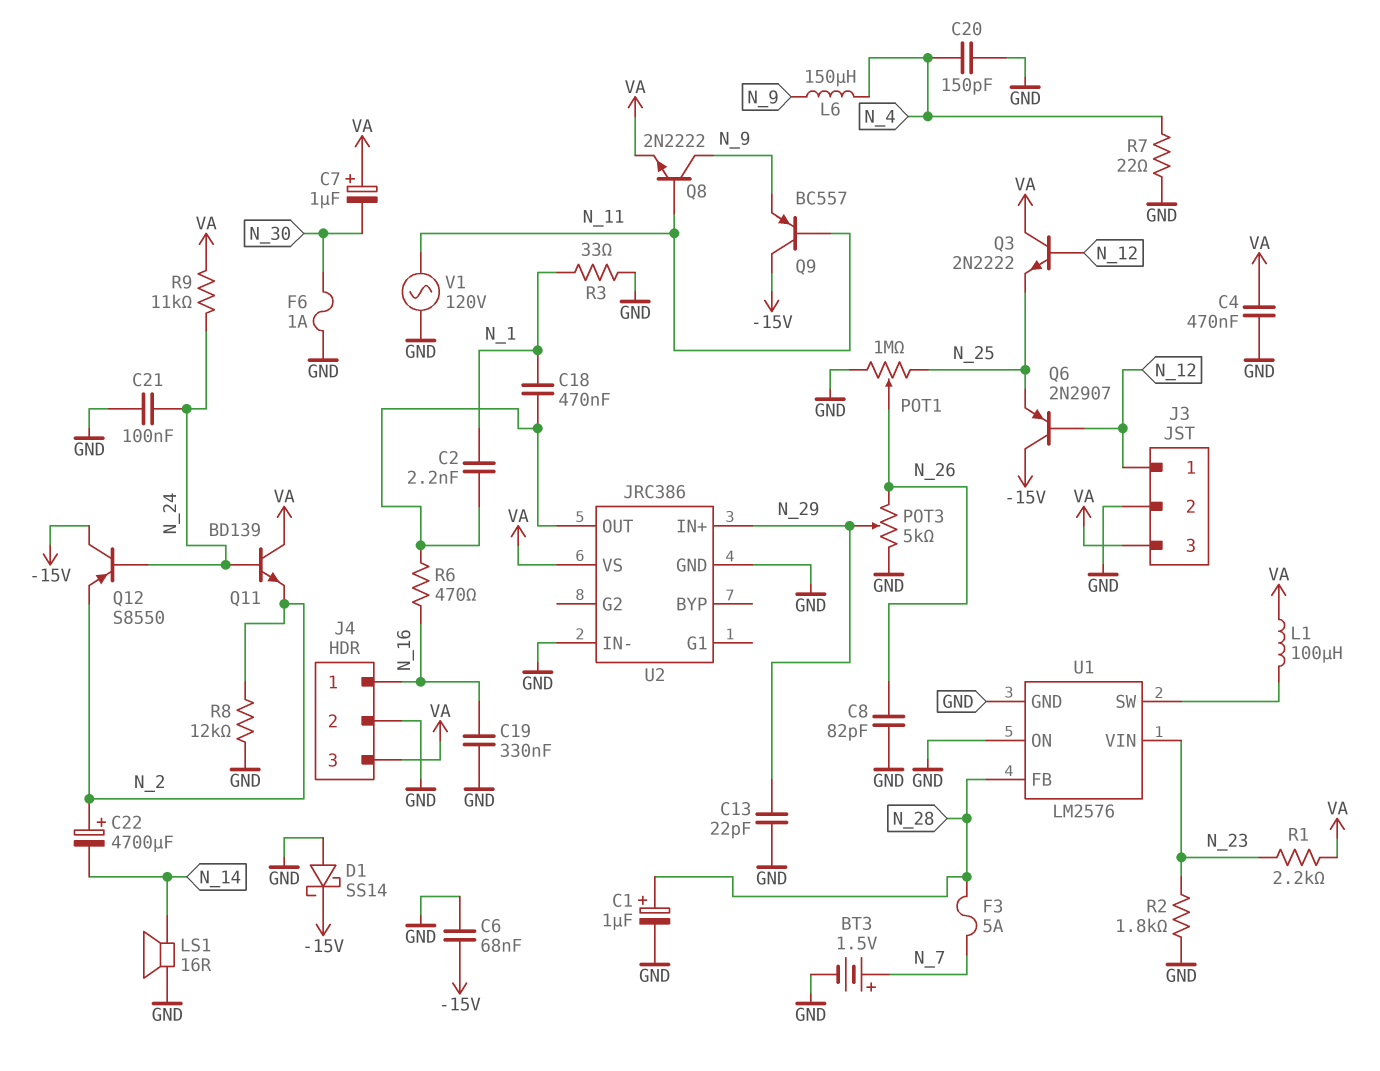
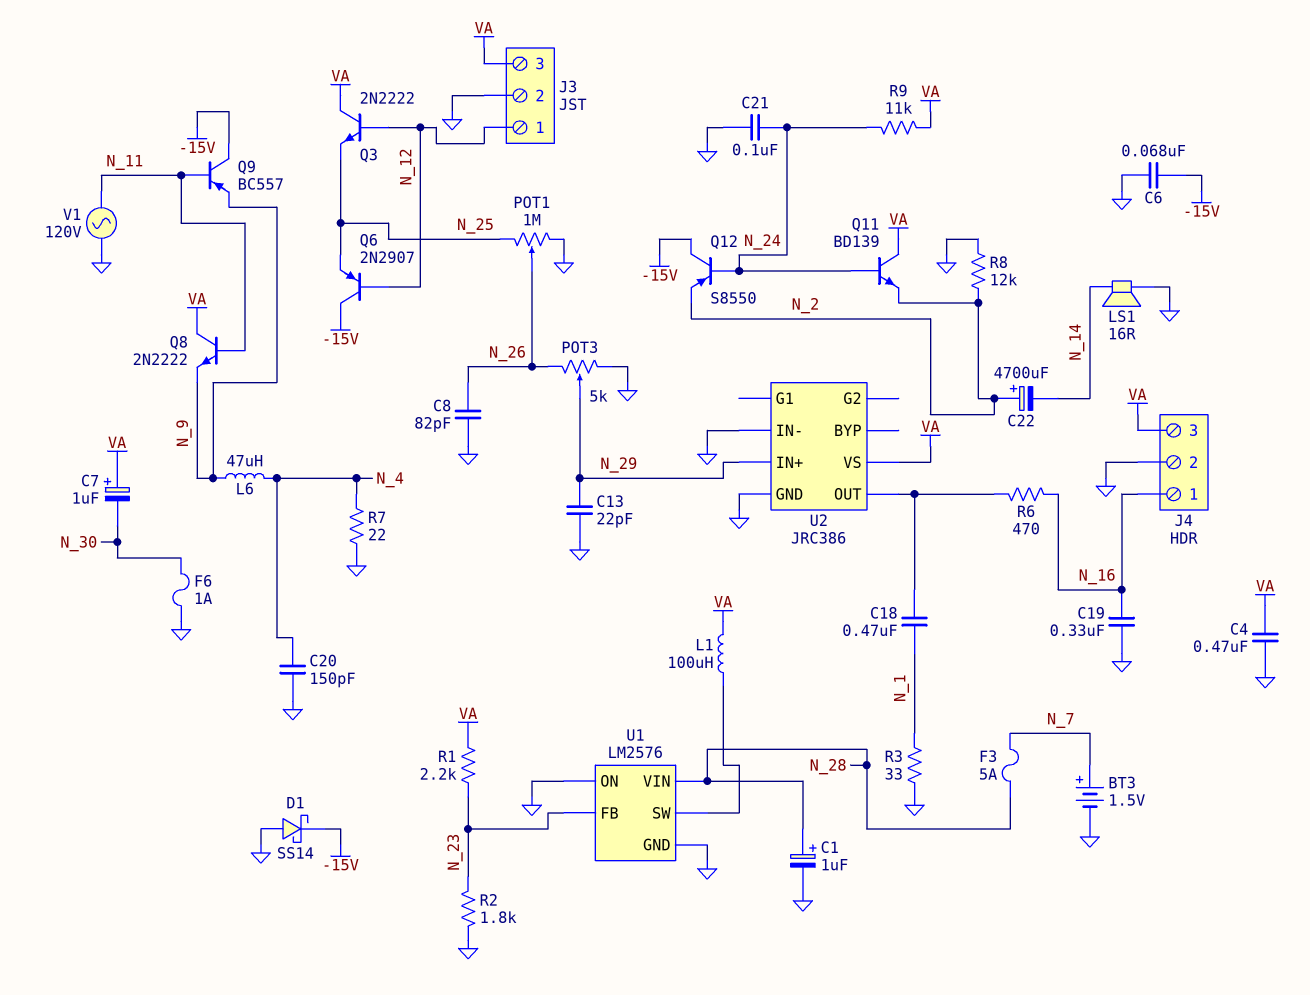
C2: 2.2nF (N_1, U2/OUT) -> none
L6: 150uH (N_4, N_9) -> 47uH (N_4, N_9)
Q8: NPN 2N2222 (B N_11, C N_9, E VA) -> NPN 2N2222 (B N_11, C VA, E N_9)
U1 pin FB: N_28 -> N_23
U1 pin VIN: N_23 -> N_28

